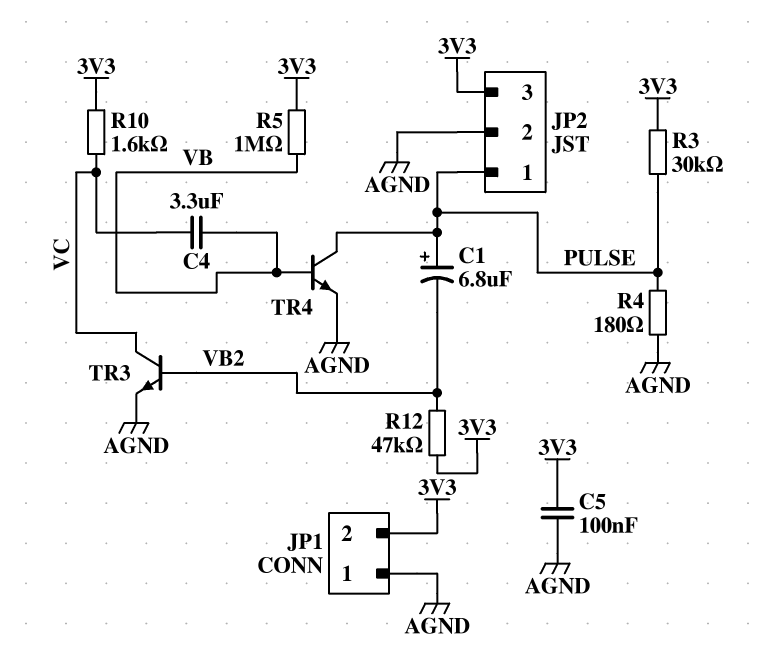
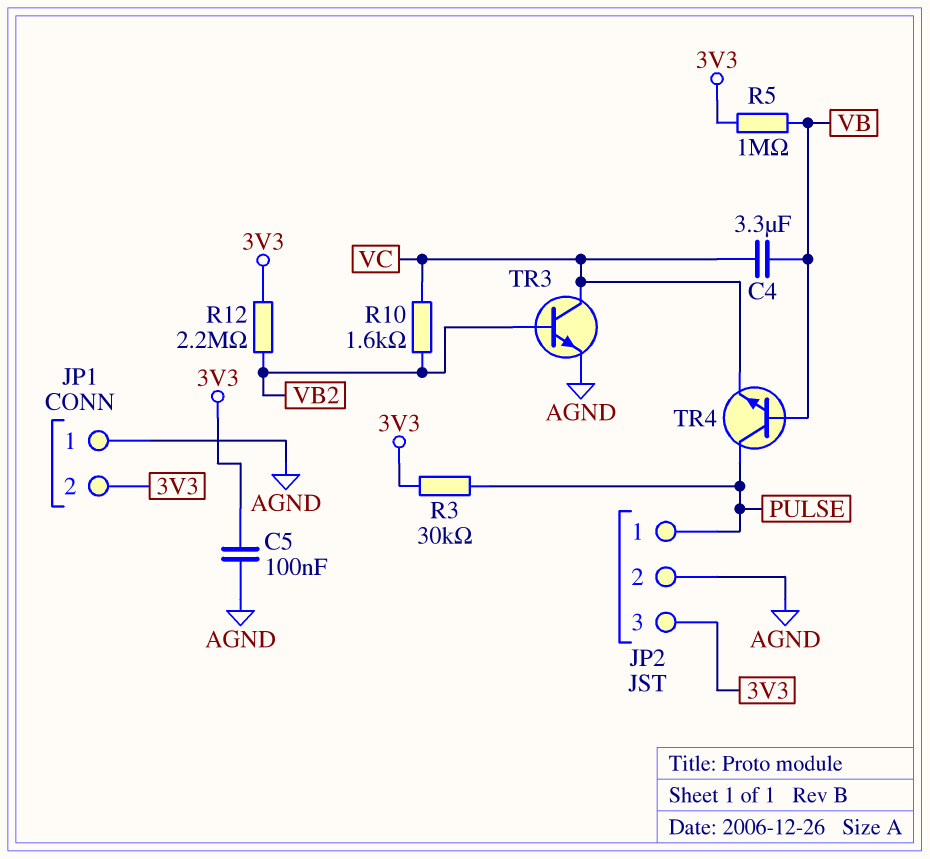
C1: 6.8uF (plus PULSE, minus VB2) -> none
R4: 180 (AGND, PULSE) -> none
R10: 1.6k (3V3, VC) -> 1.6k (VB2, VC)
R12: 47k (3V3, VB2) -> 2.2M (3V3, VB2)
TR4: NPN (B VB, C PULSE, E AGND) -> NPN (B VB, C PULSE, E VC)

